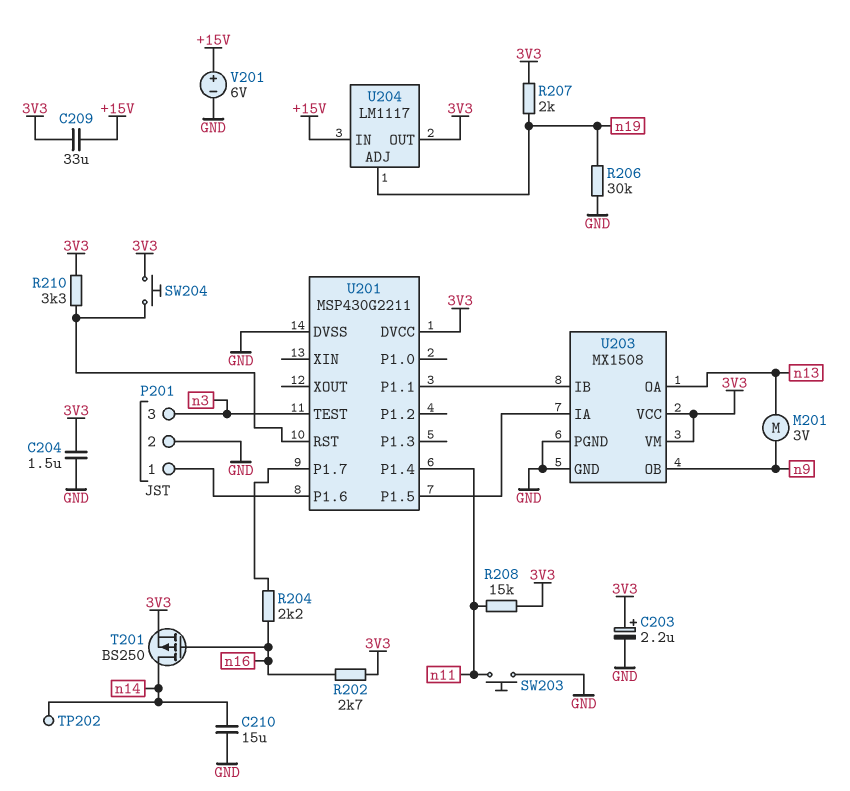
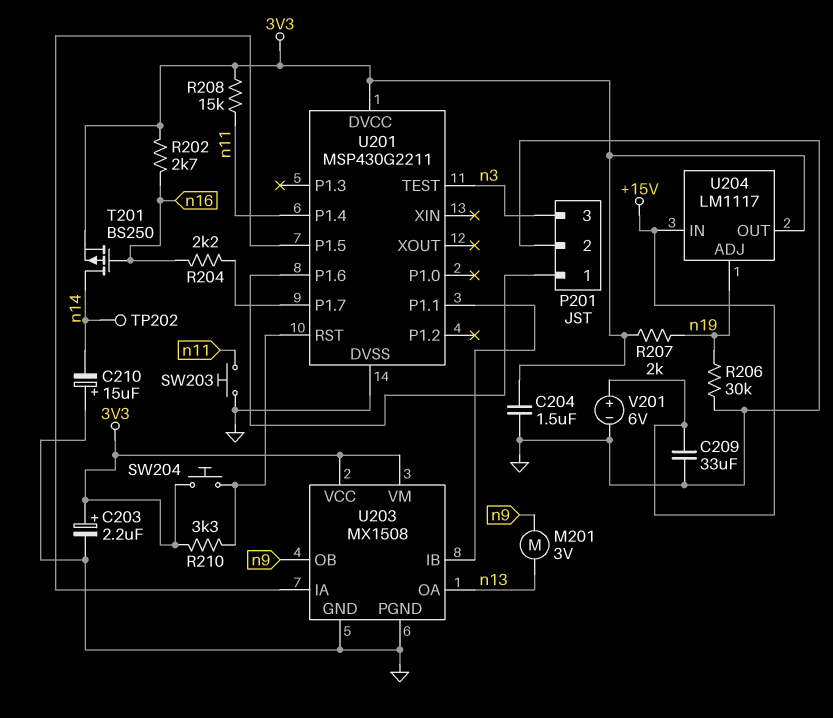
C209: 33uF (+15V, 3V3) -> 33uF (+15V, GND)
C210: 15uF (GND, n14) -> 15uF (plus GND, minus n14)

